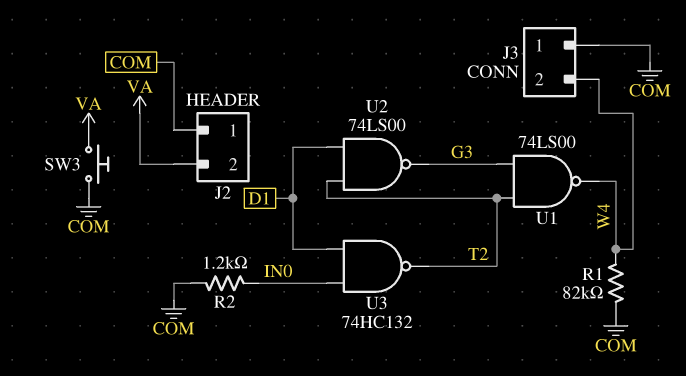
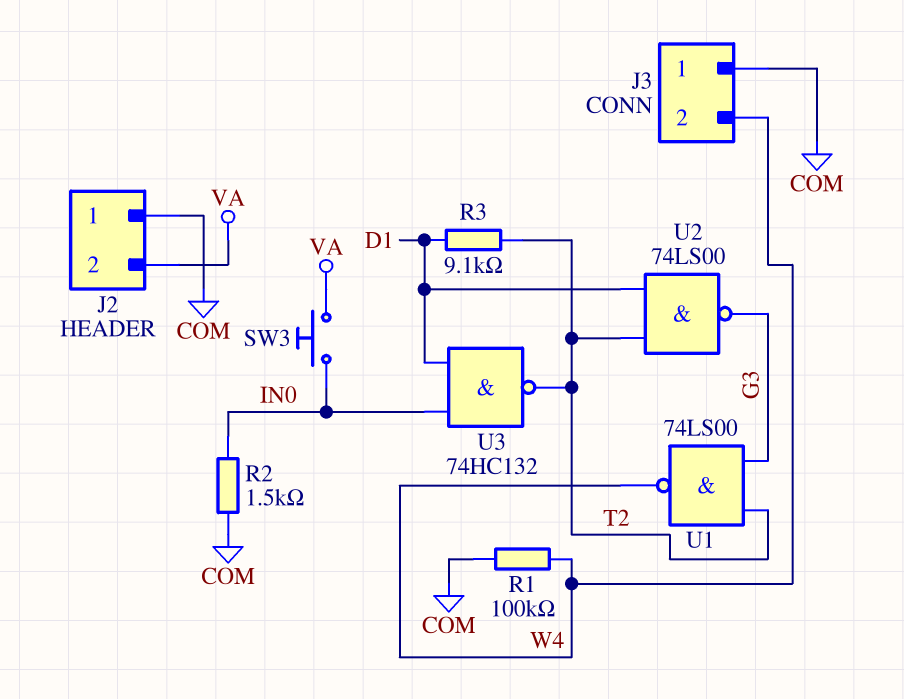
R1: 82k (COM, W4) -> 100k (COM, W4)
R2: 1.2k (COM, IN0) -> 1.5k (COM, IN0)
R3: none -> 9.1k (D1, T2)
SW3: button (COM, VA) -> button (IN0, VA)

